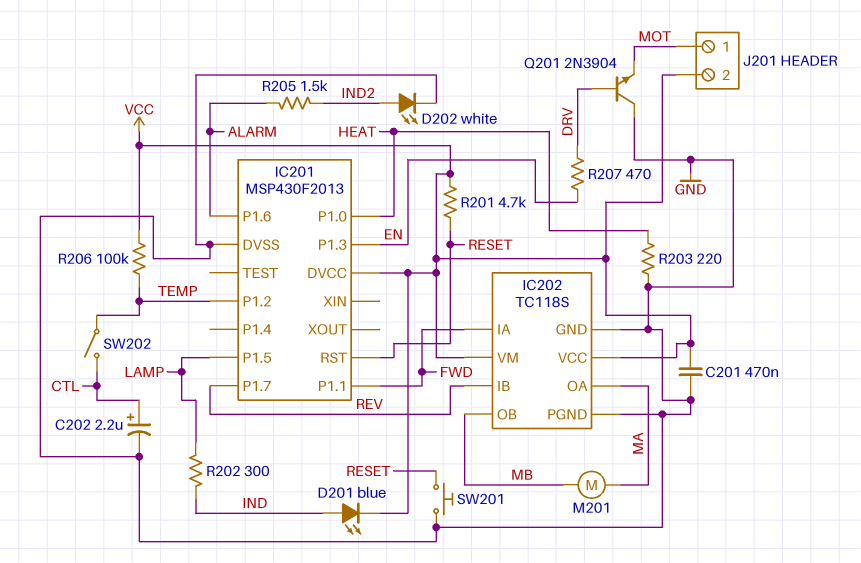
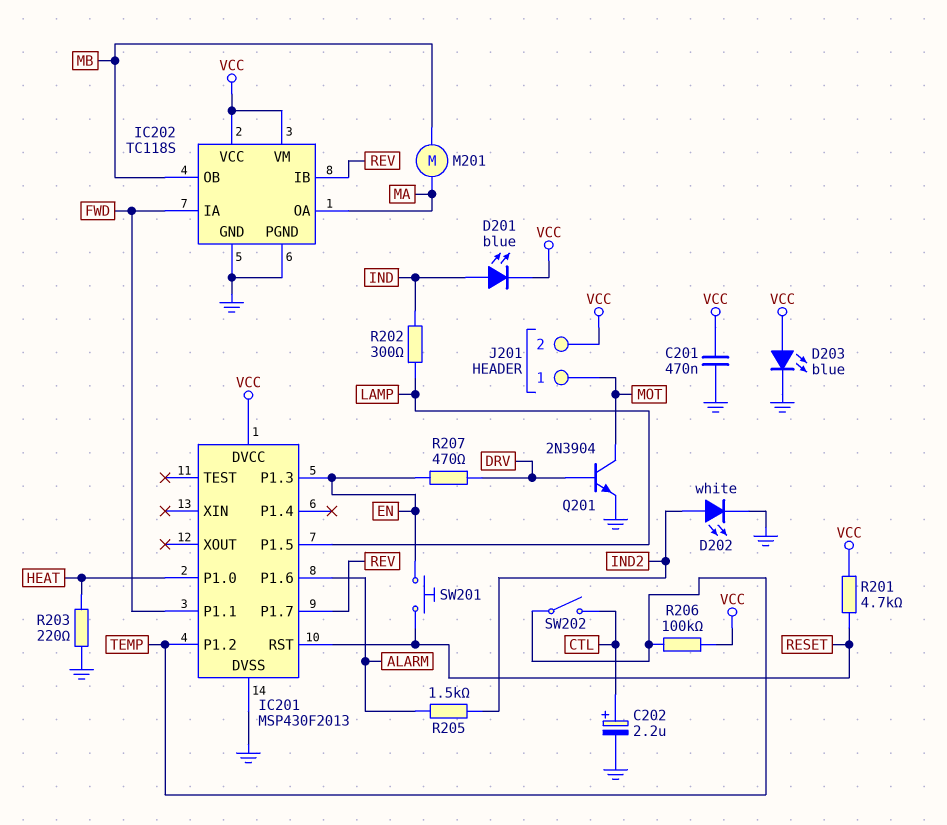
D203: none -> LED blue (A VCC, K GND)
Q201: NPN 2N3904 (B DRV, C GND, E MOT) -> NPN 2N3904 (B DRV, C MOT, E GND)
SW201: button (GND, RESET) -> button (EN, RESET)

